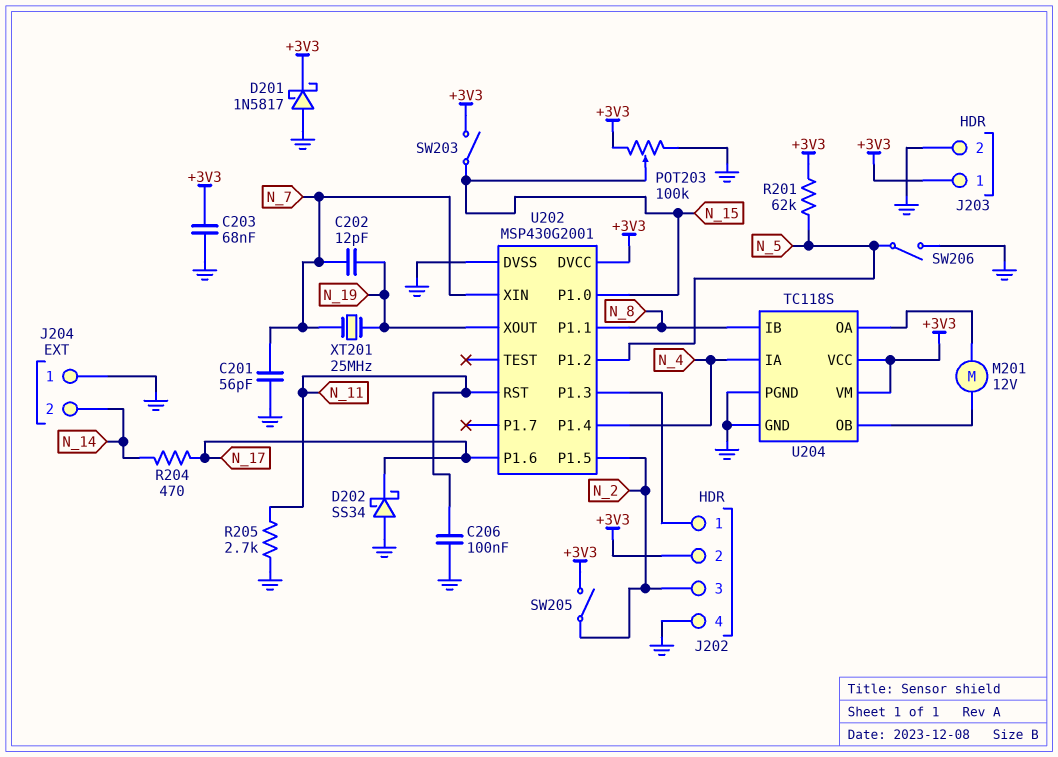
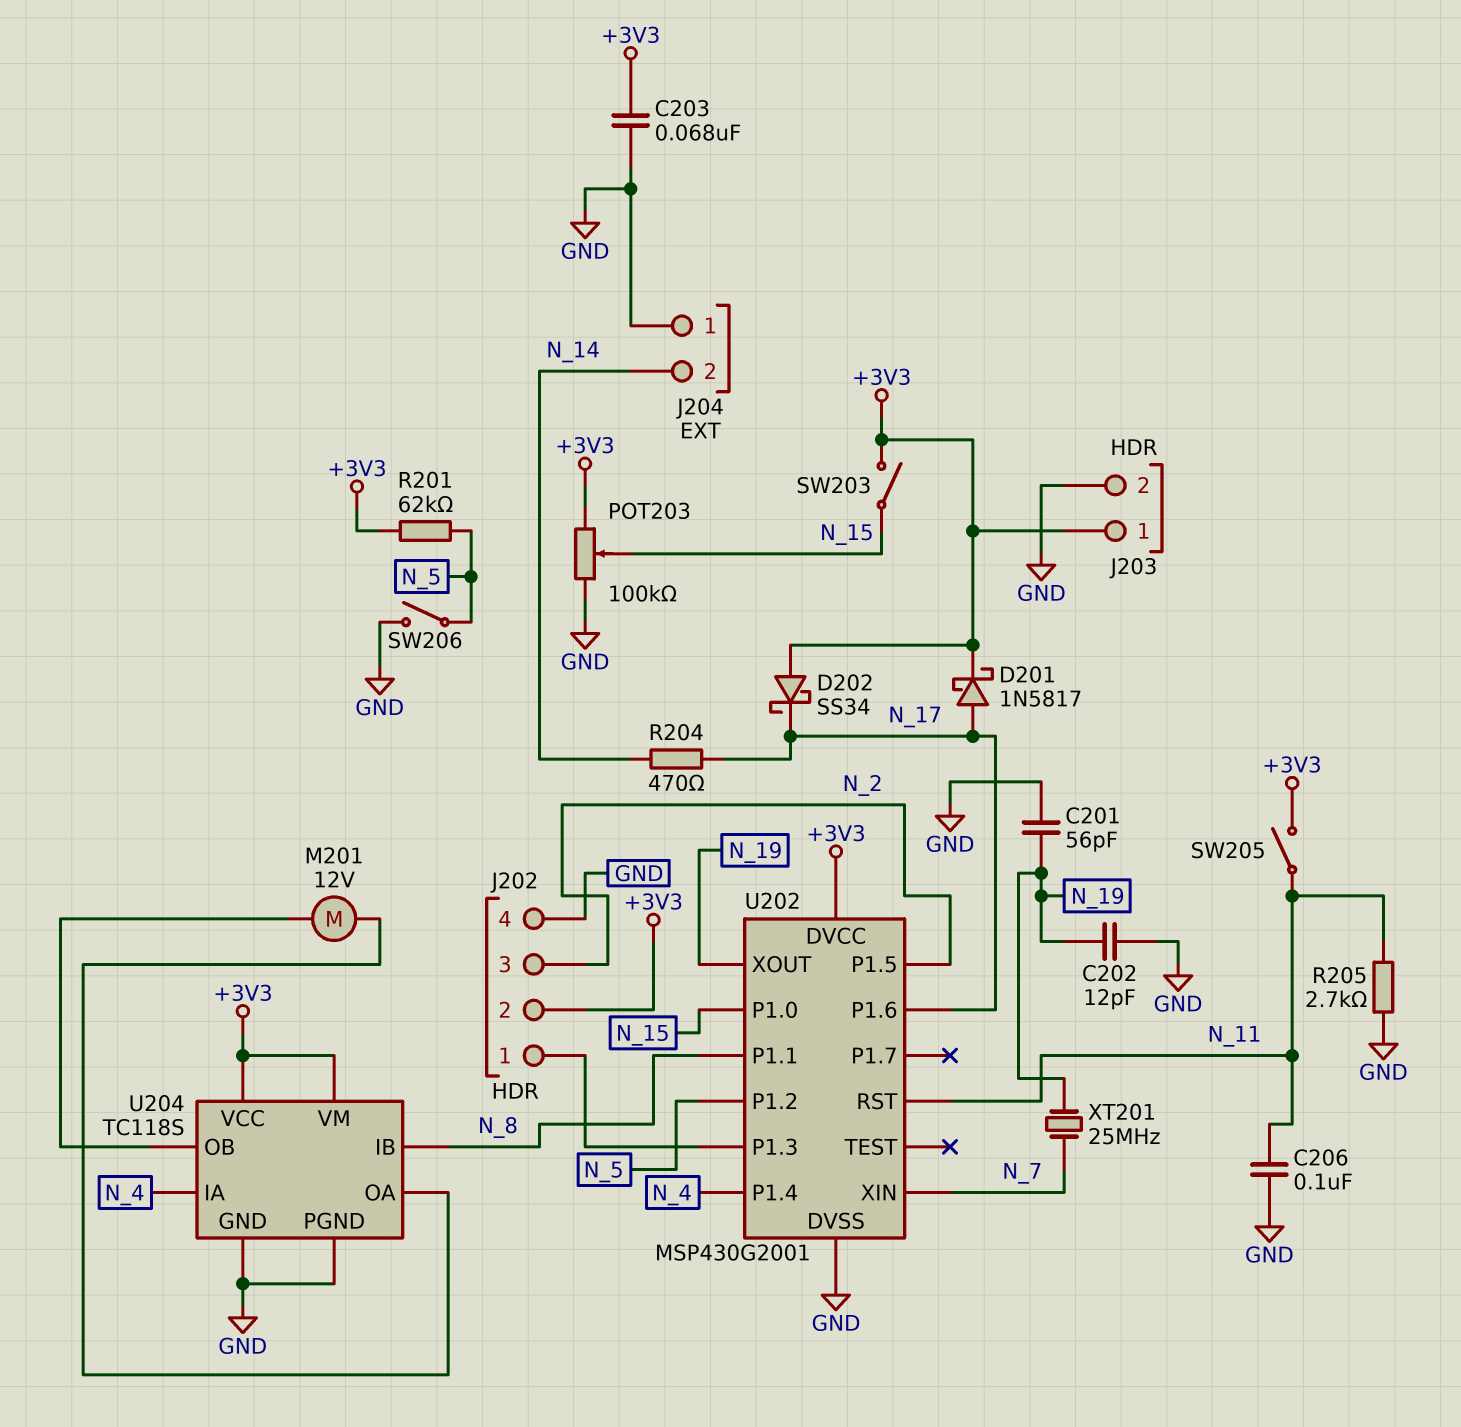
C201: 56pF (GND, N_7) -> 56pF (GND, N_19)
C202: 12pF (N_7, N_19) -> 12pF (GND, N_19)
D201: schottky 1N5817 (A GND, K +3V3) -> schottky 1N5817 (A N_17, K +3V3)
D202: schottky SS34 (A GND, K N_17) -> schottky SS34 (A +3V3, K N_17)
SW205: switch (+3V3, N_2) -> switch (+3V3, N_11)

